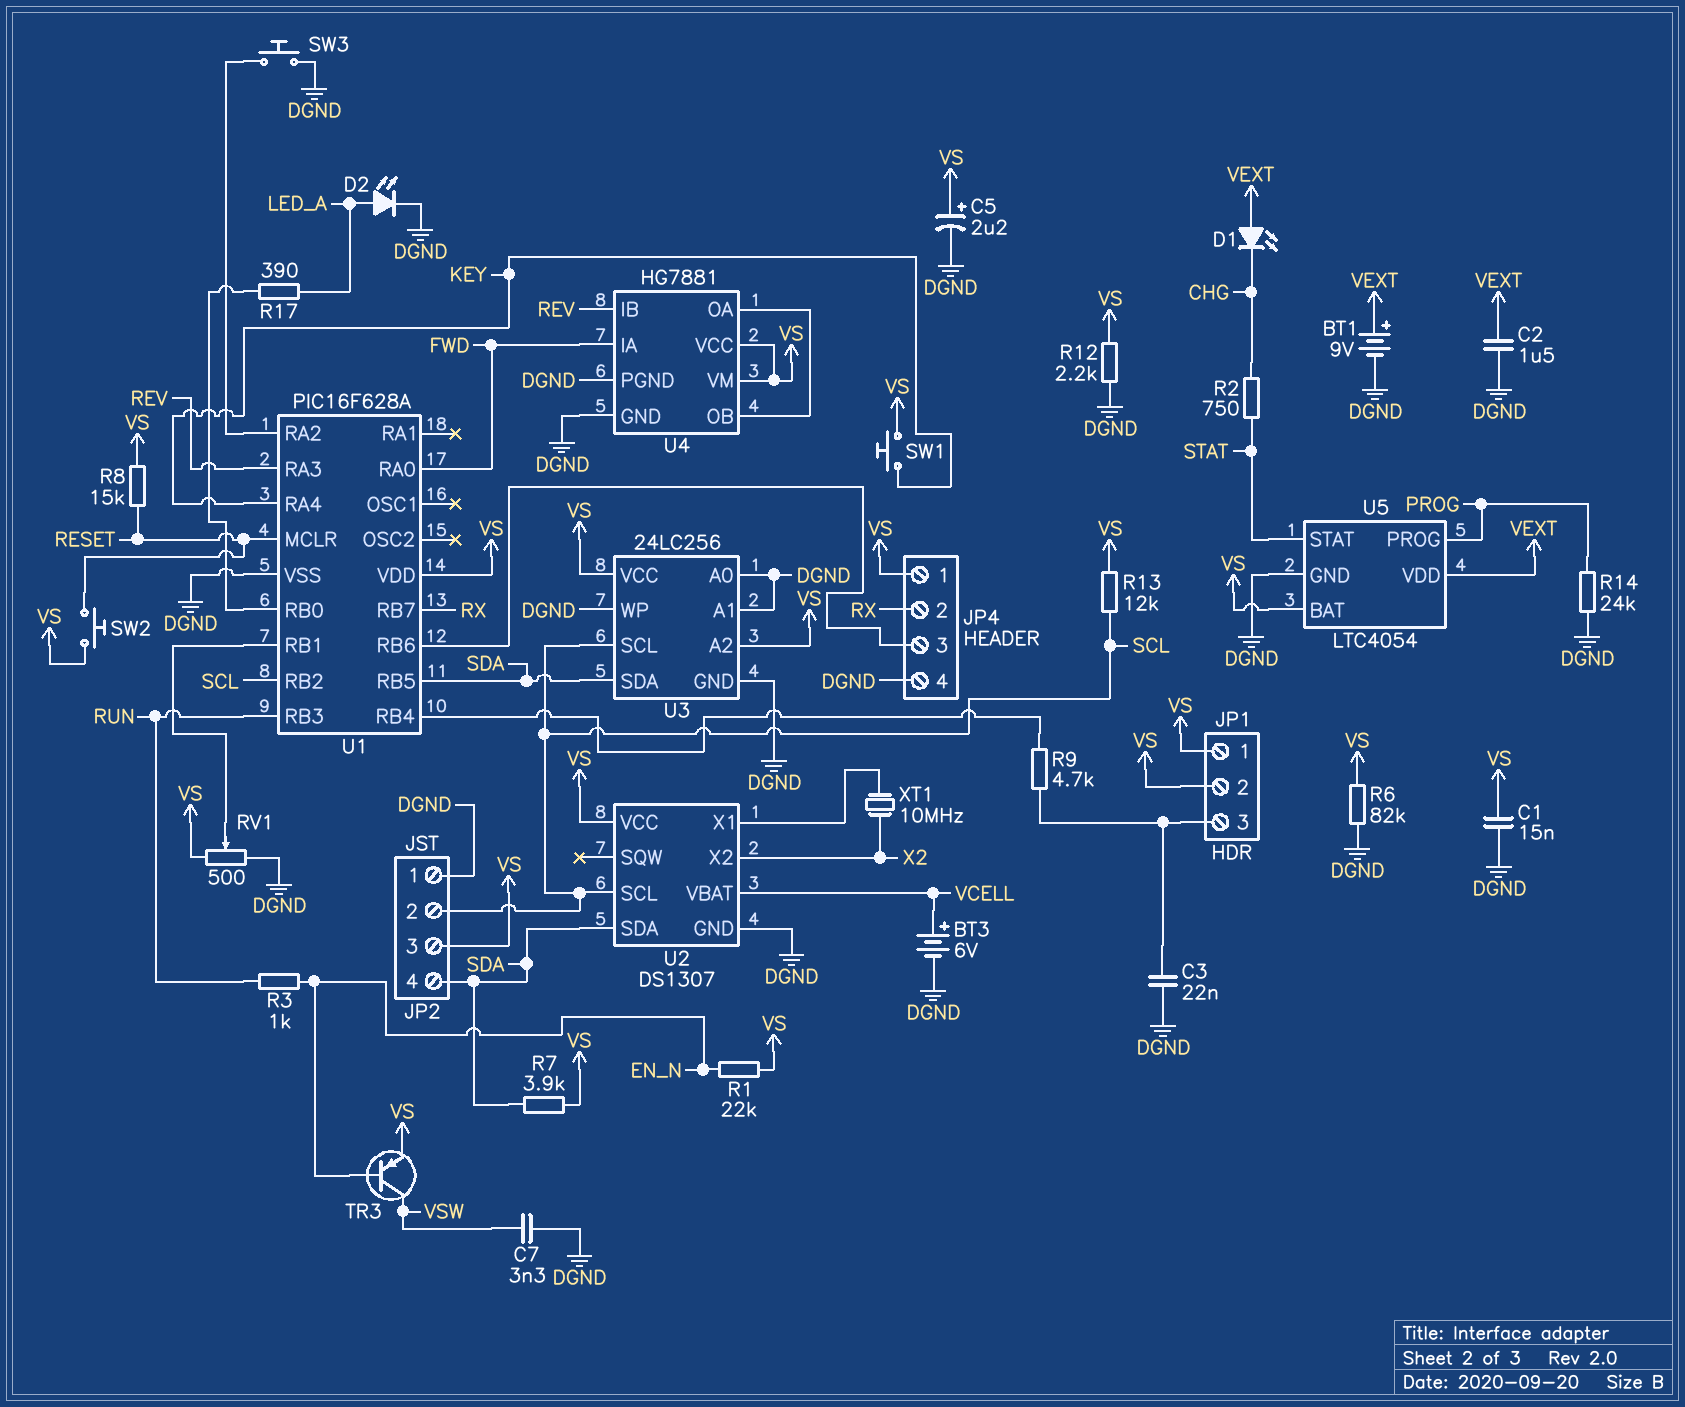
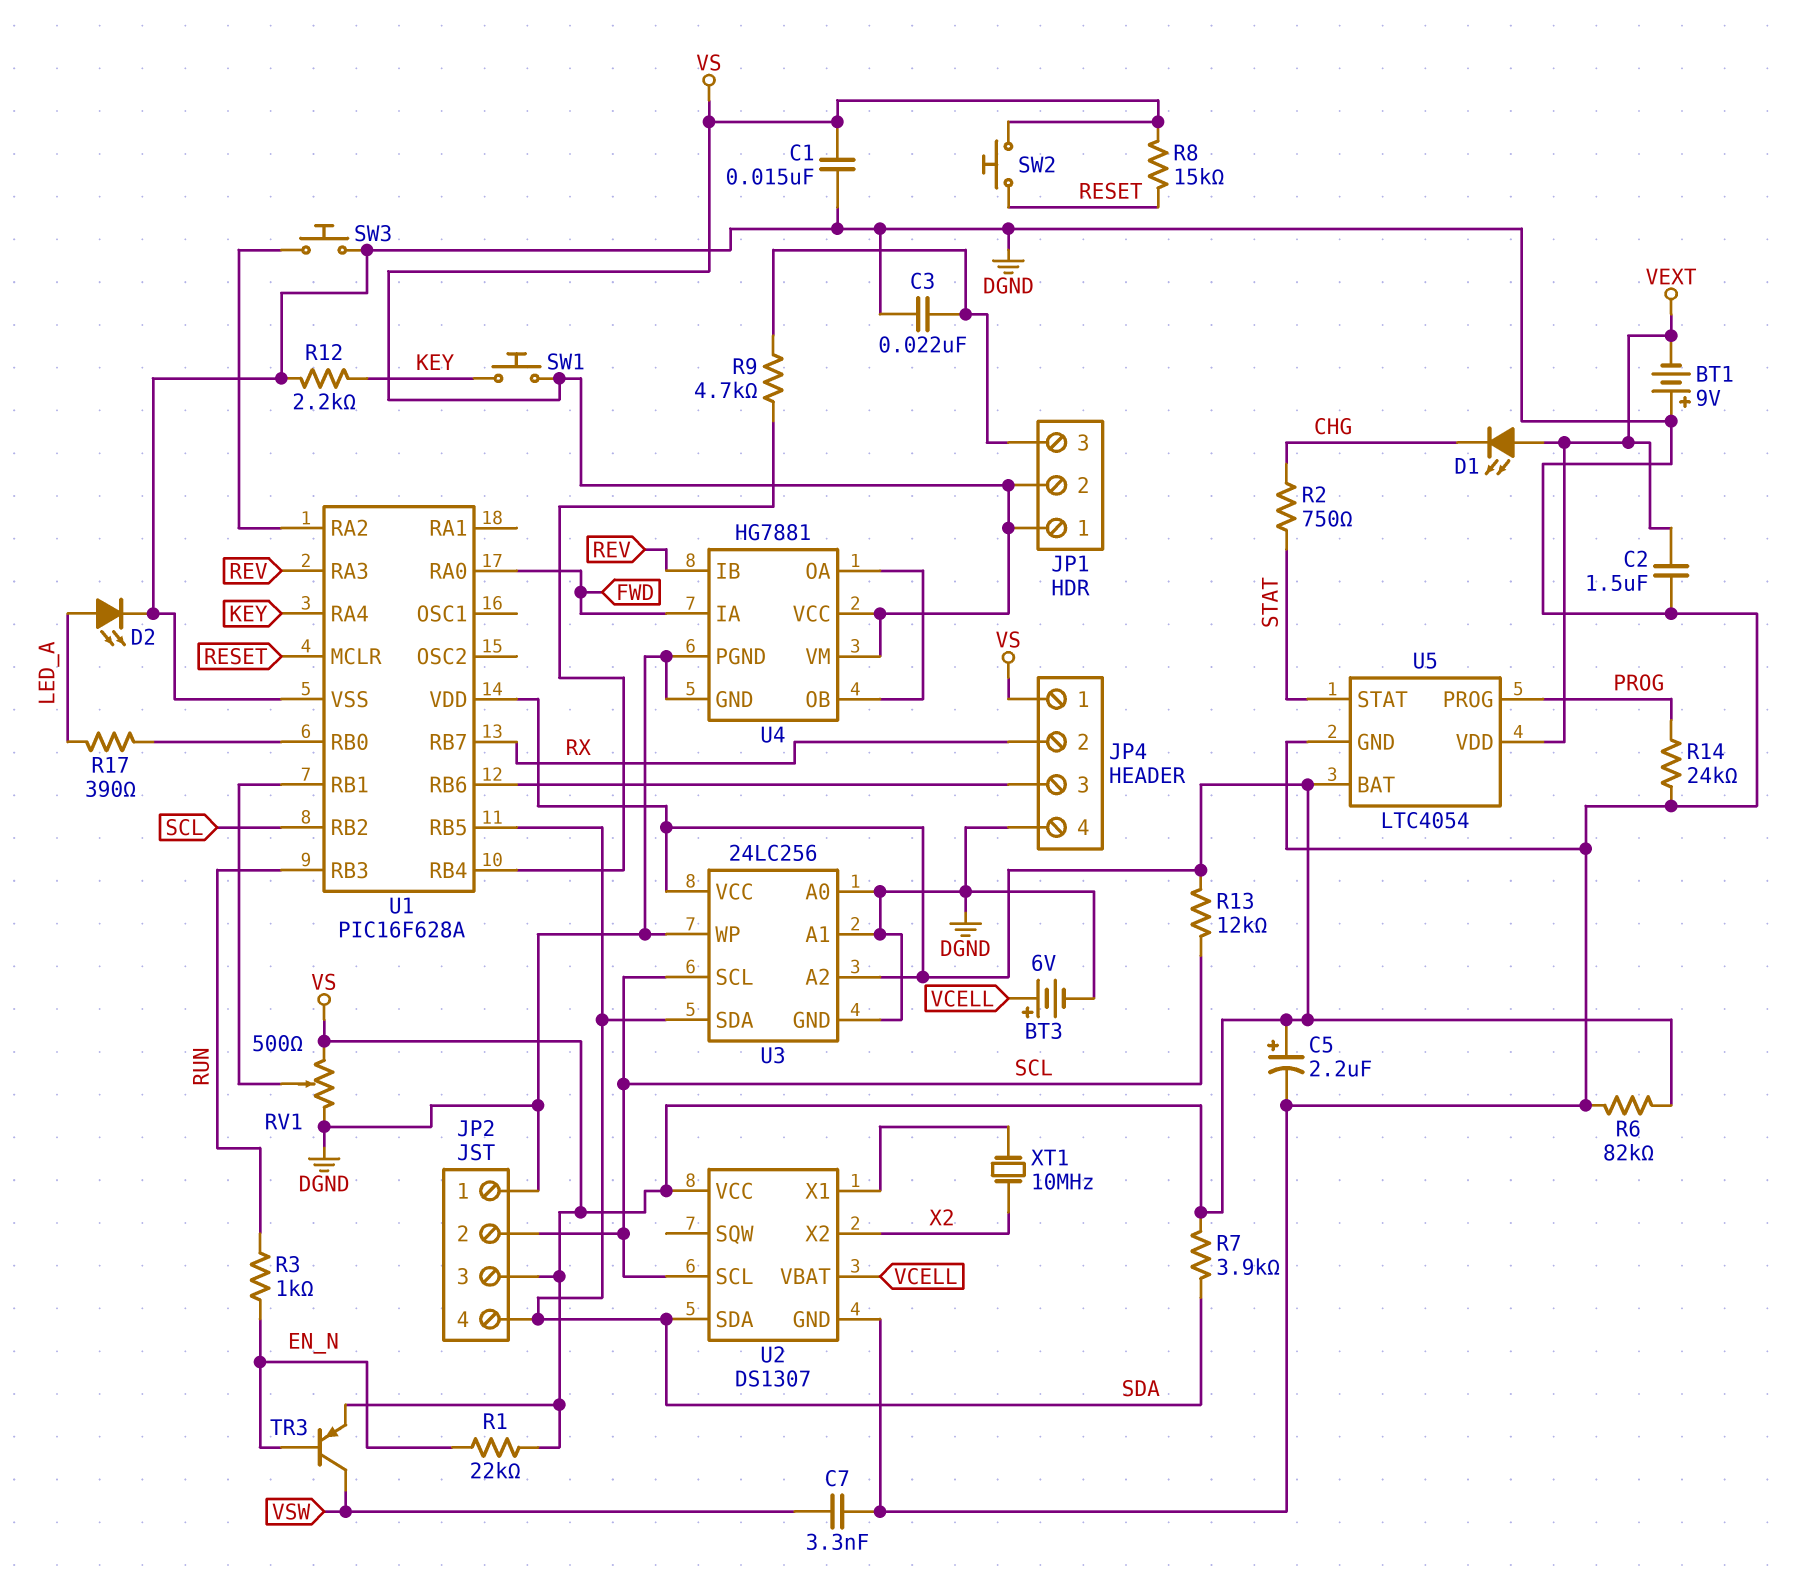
BT1: 9V (plus VEXT, minus DGND) -> 9V (plus DGND, minus VEXT)
R12: 2.2k (DGND, VS) -> 2.2k (DGND, KEY)

